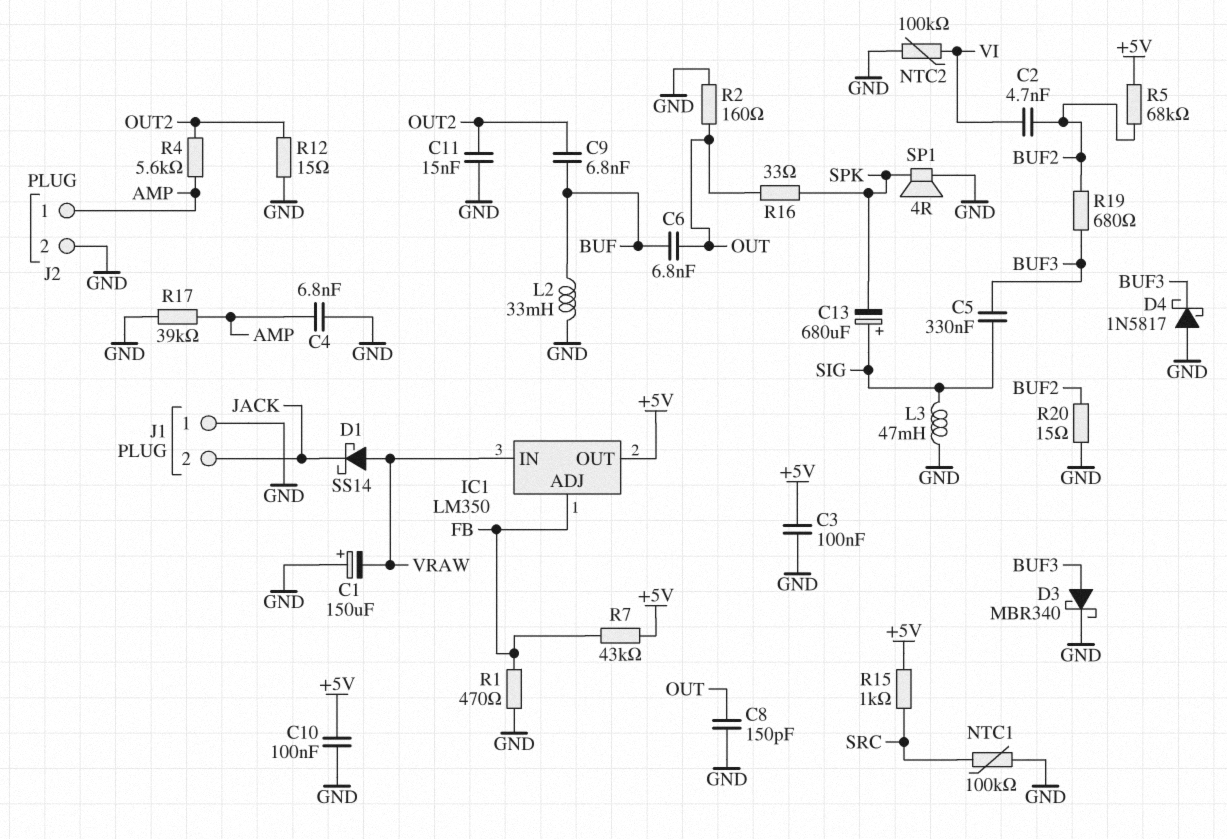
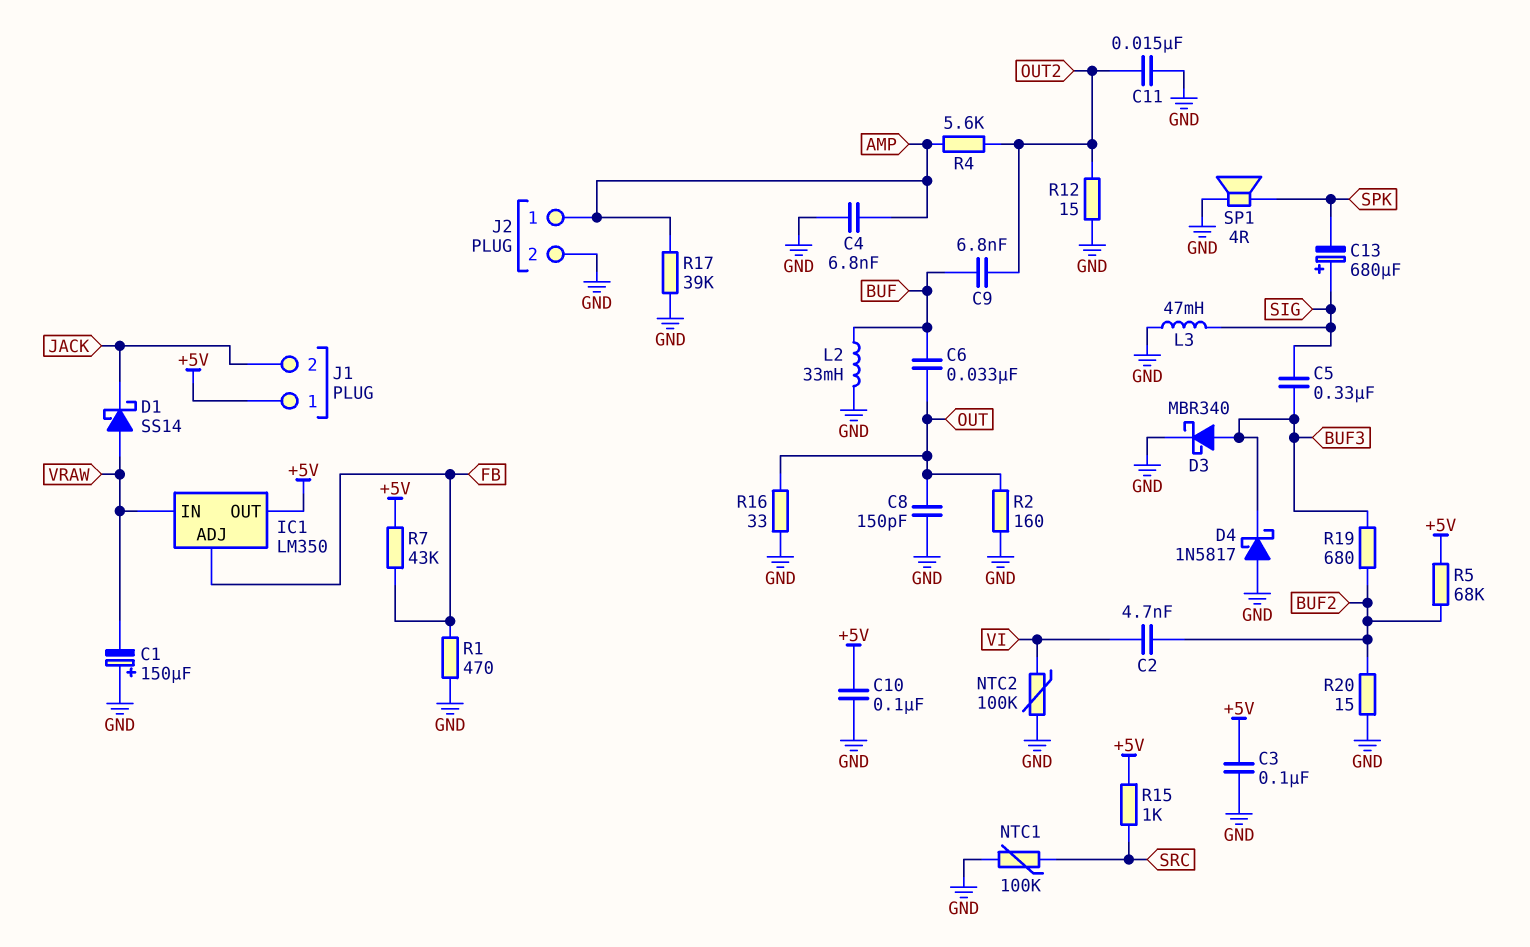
C6: 6.8nF (BUF, OUT) -> 33nF (BUF, OUT)
J1 pin 1: GND -> +5V
R16: 33 (OUT, SPK) -> 33 (GND, OUT)

